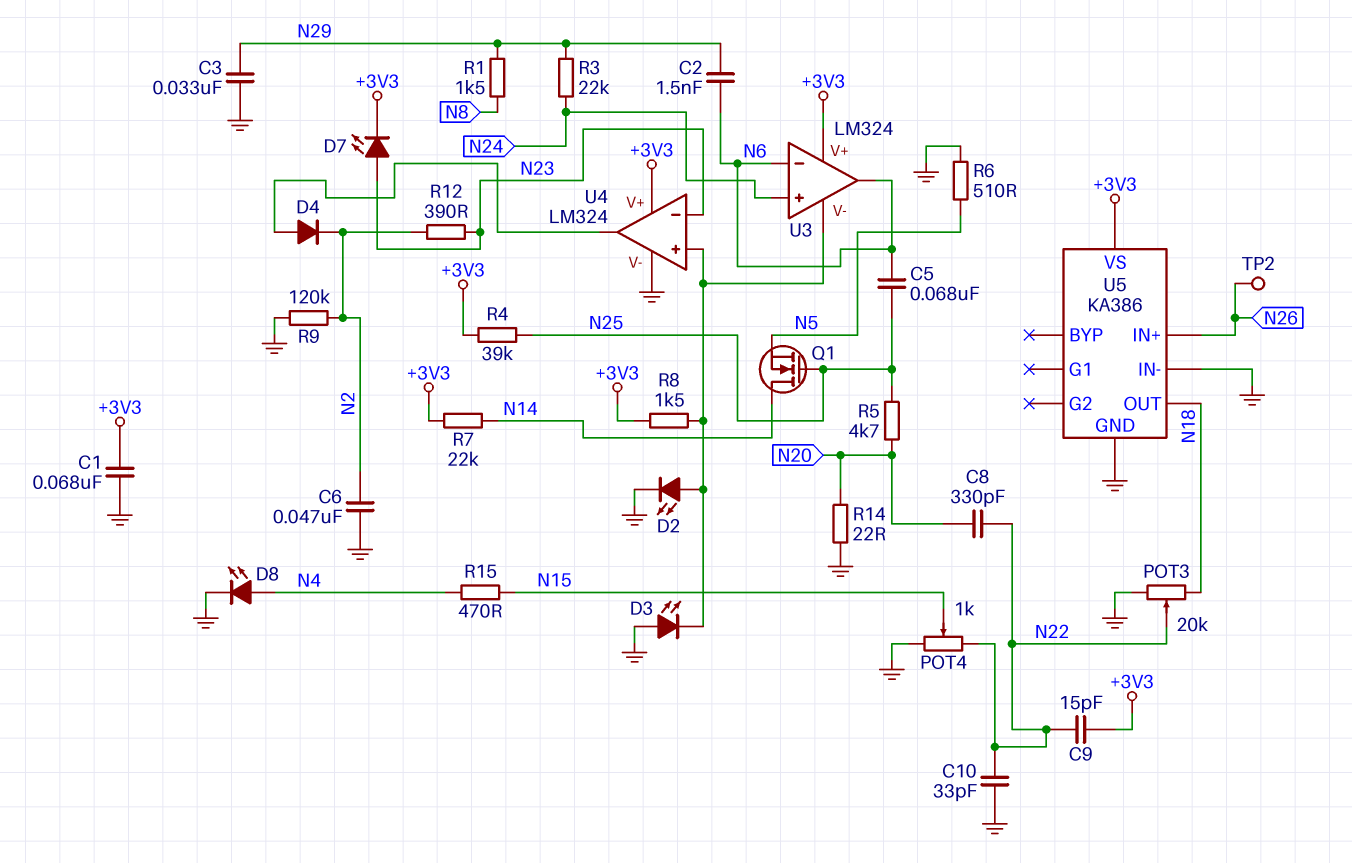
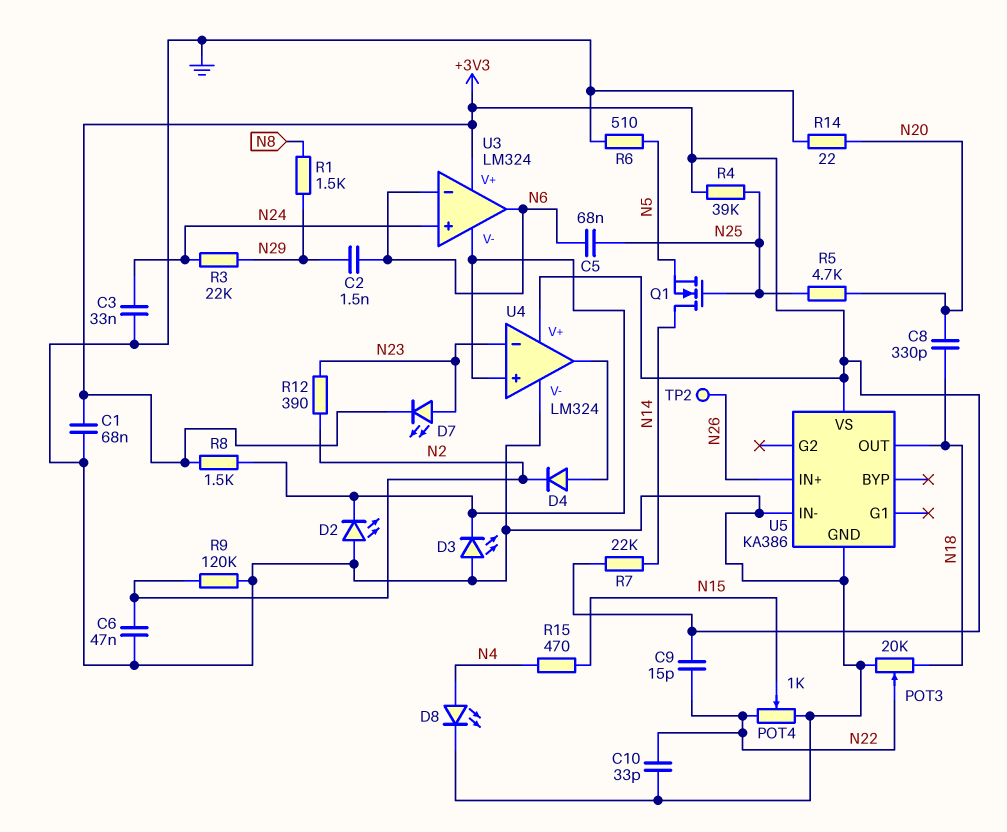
C3: 33nF (GND, N29) -> 33nF (GND, N24)
C8: 330pF (N20, N22) -> 330pF (N18, N20)
D2: LED (A U3/V-, K GND) -> LED (A GND, K U3/V-)

